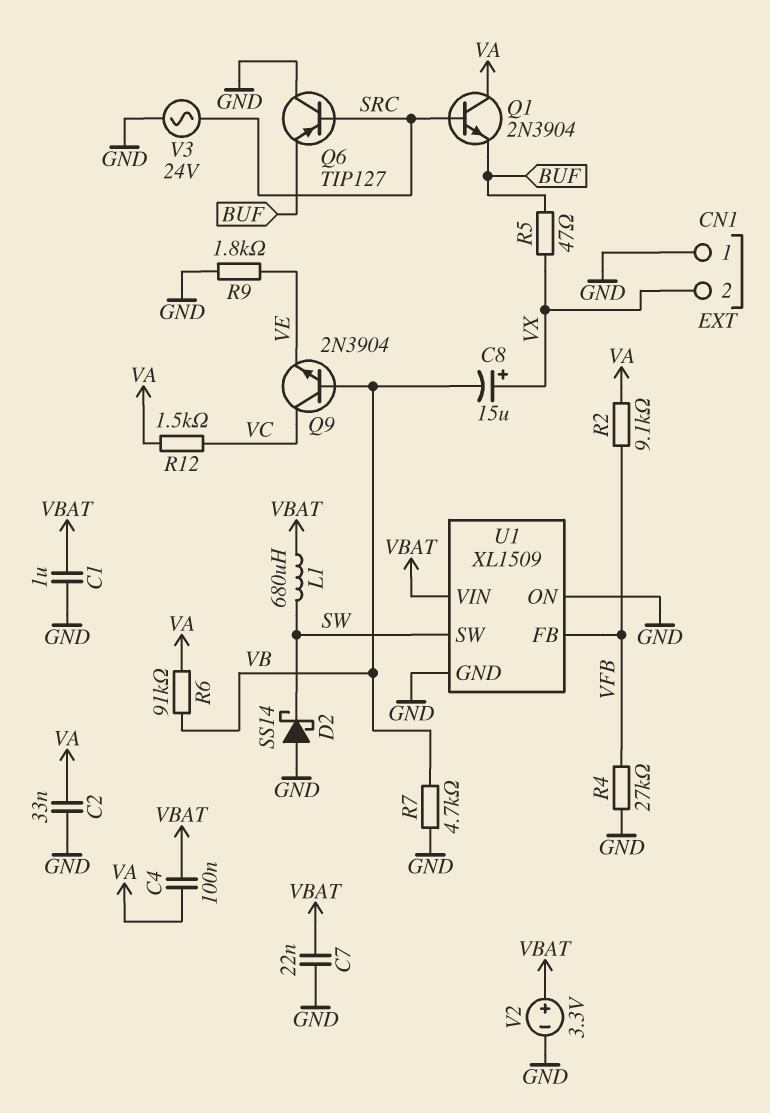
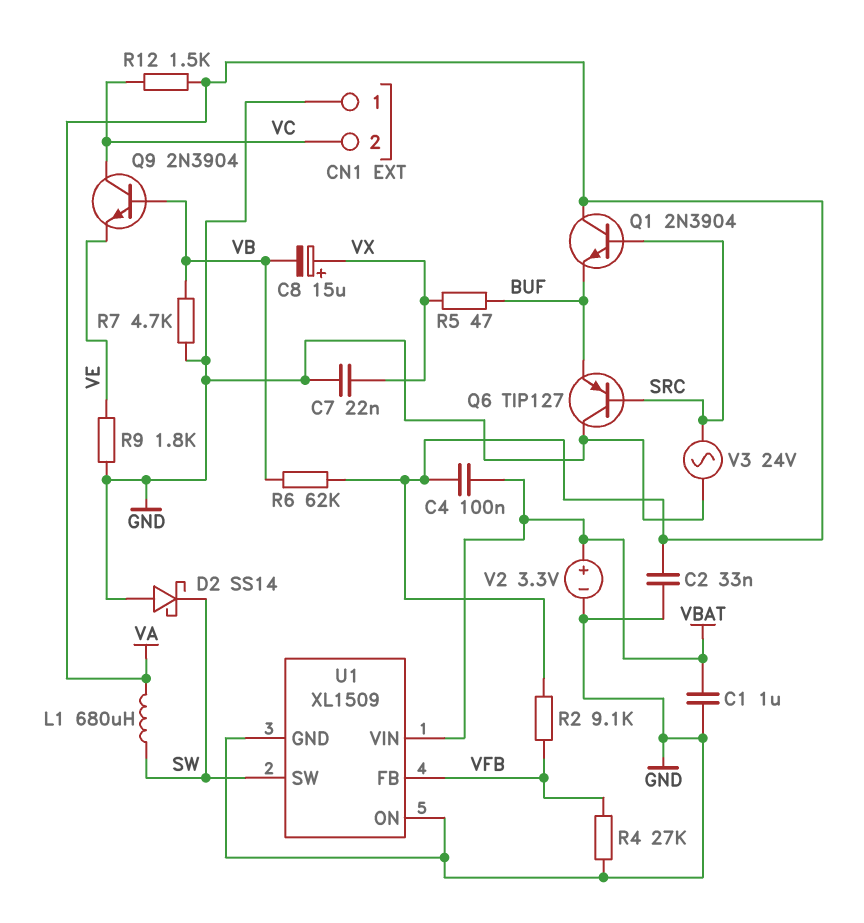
C7: 22nF (GND, VBAT) -> 22nF (GND, VX)
CN1 pin 2: VX -> VC
L1: 680uH (SW, VBAT) -> 680uH (SW, VA)
R6: 91k (VA, VB) -> 62k (VA, VB)

